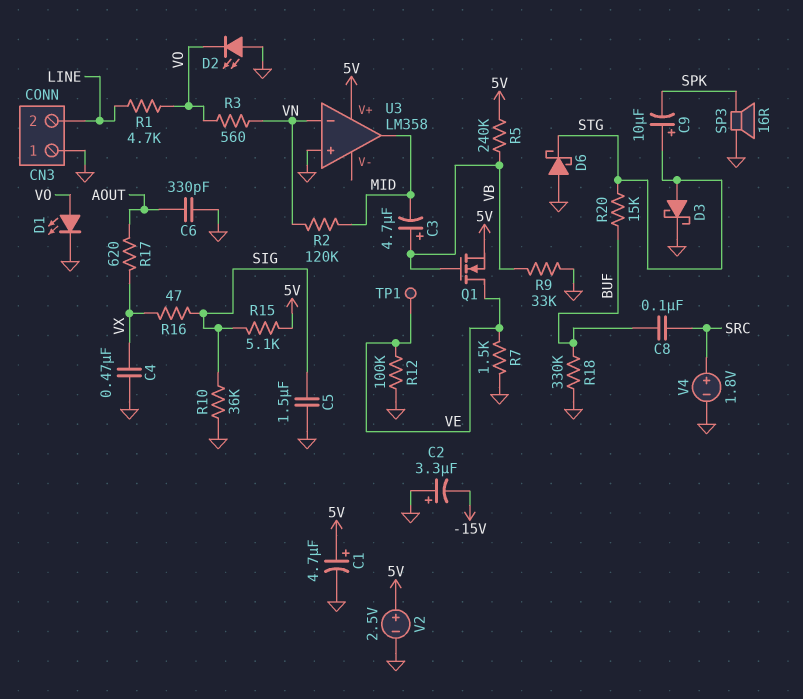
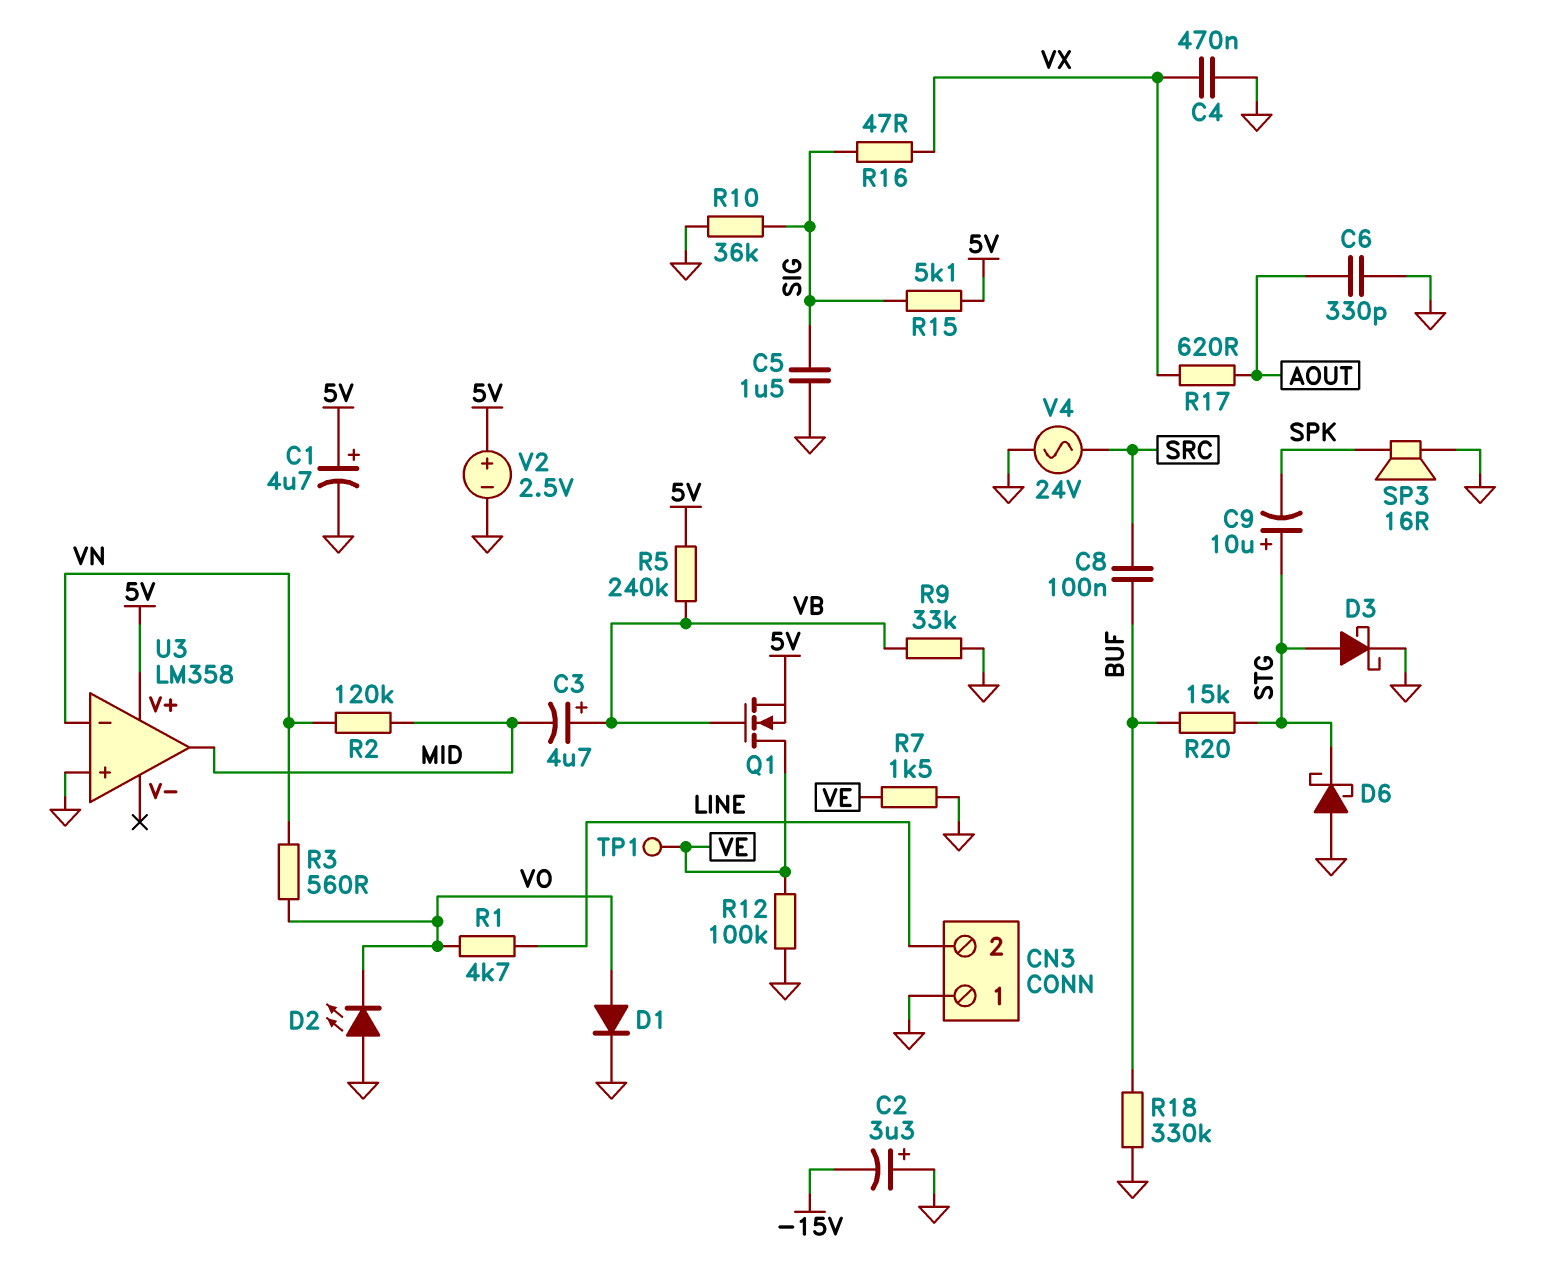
D1: LED (A VO, K GND) -> diode (A VO, K GND)
V4: 1.8V (plus SRC, minus GND) -> AC 24V (GND, SRC)

